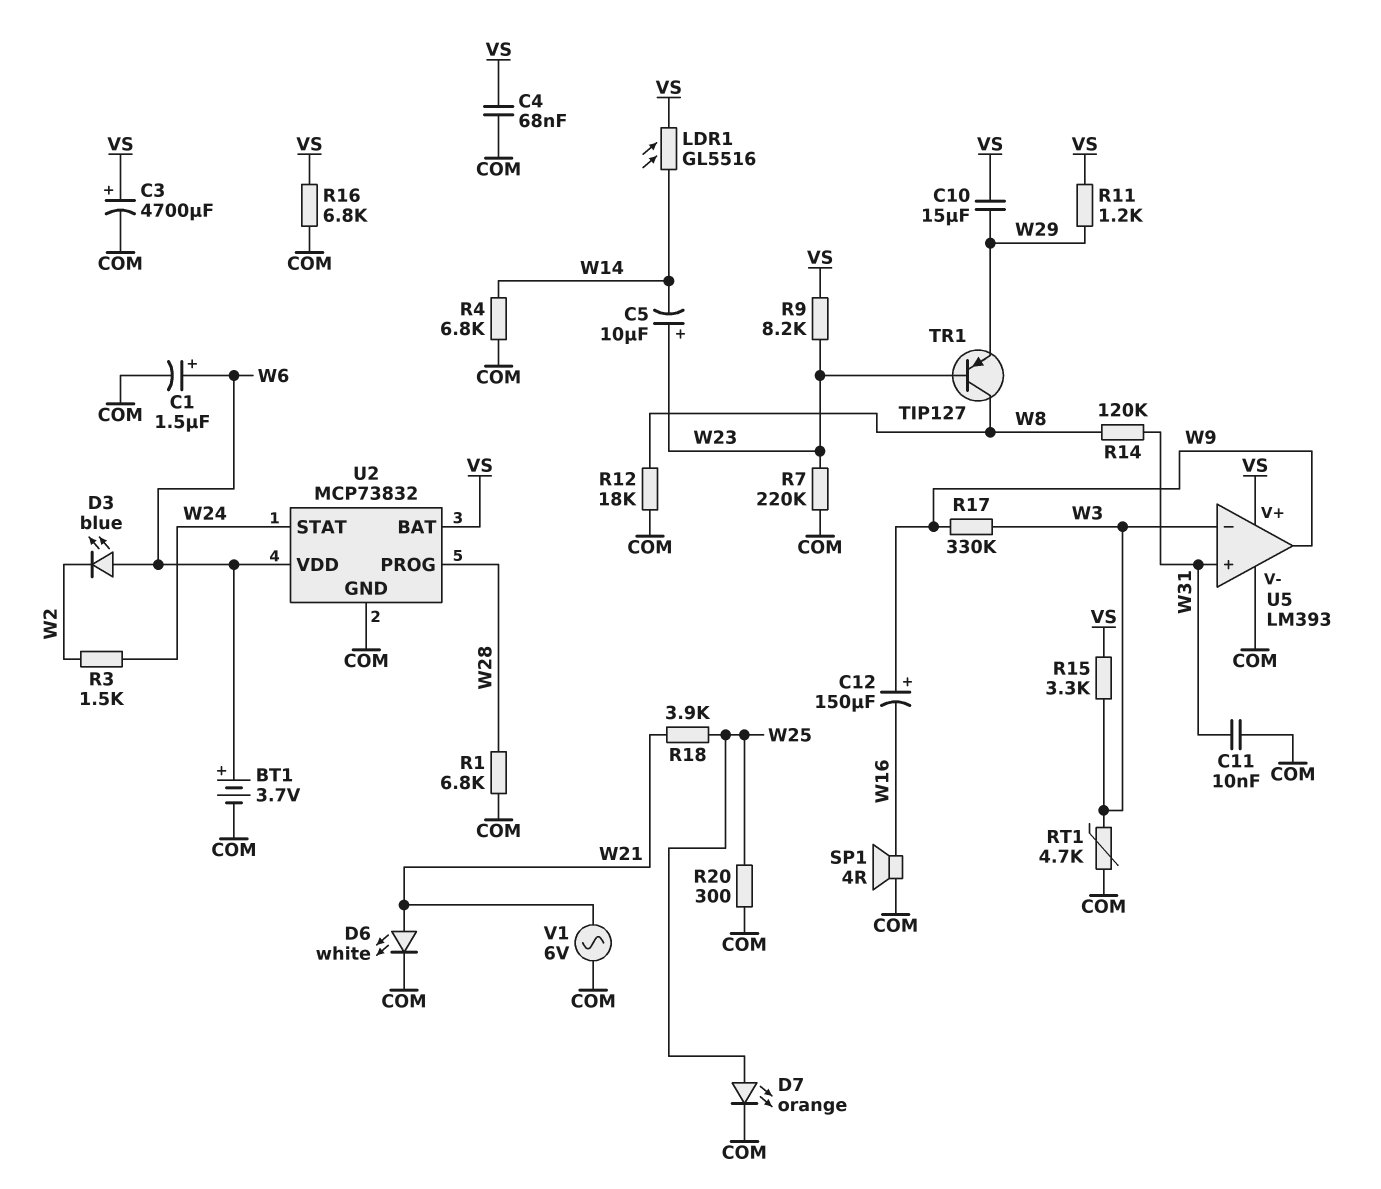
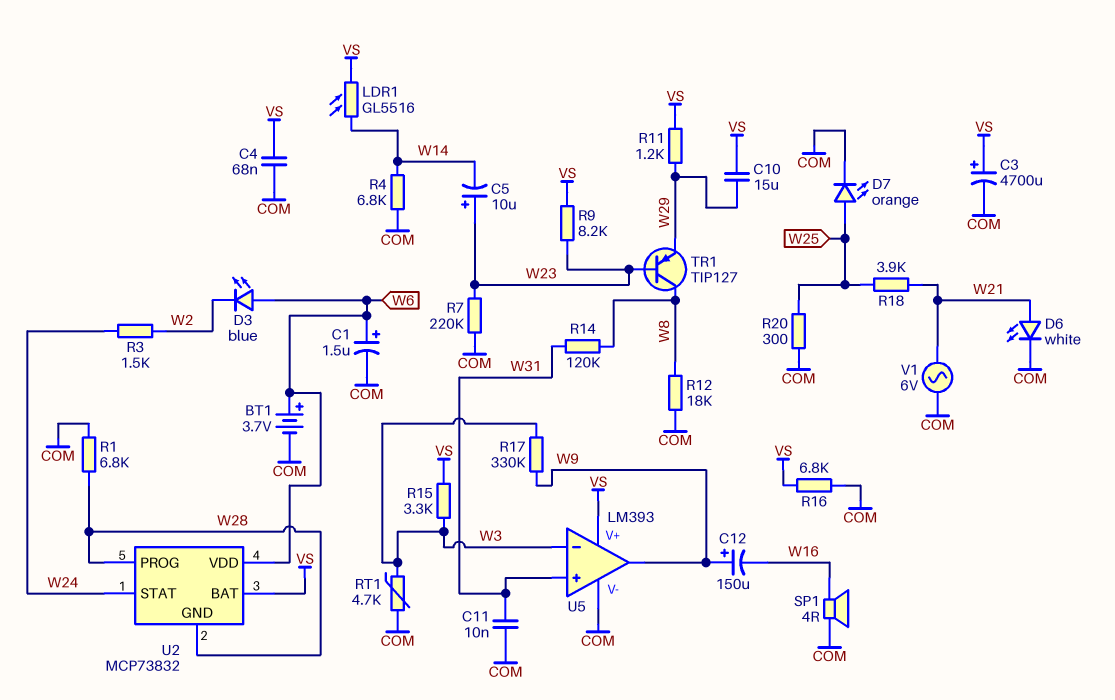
U2 pin GND: COM -> W28

